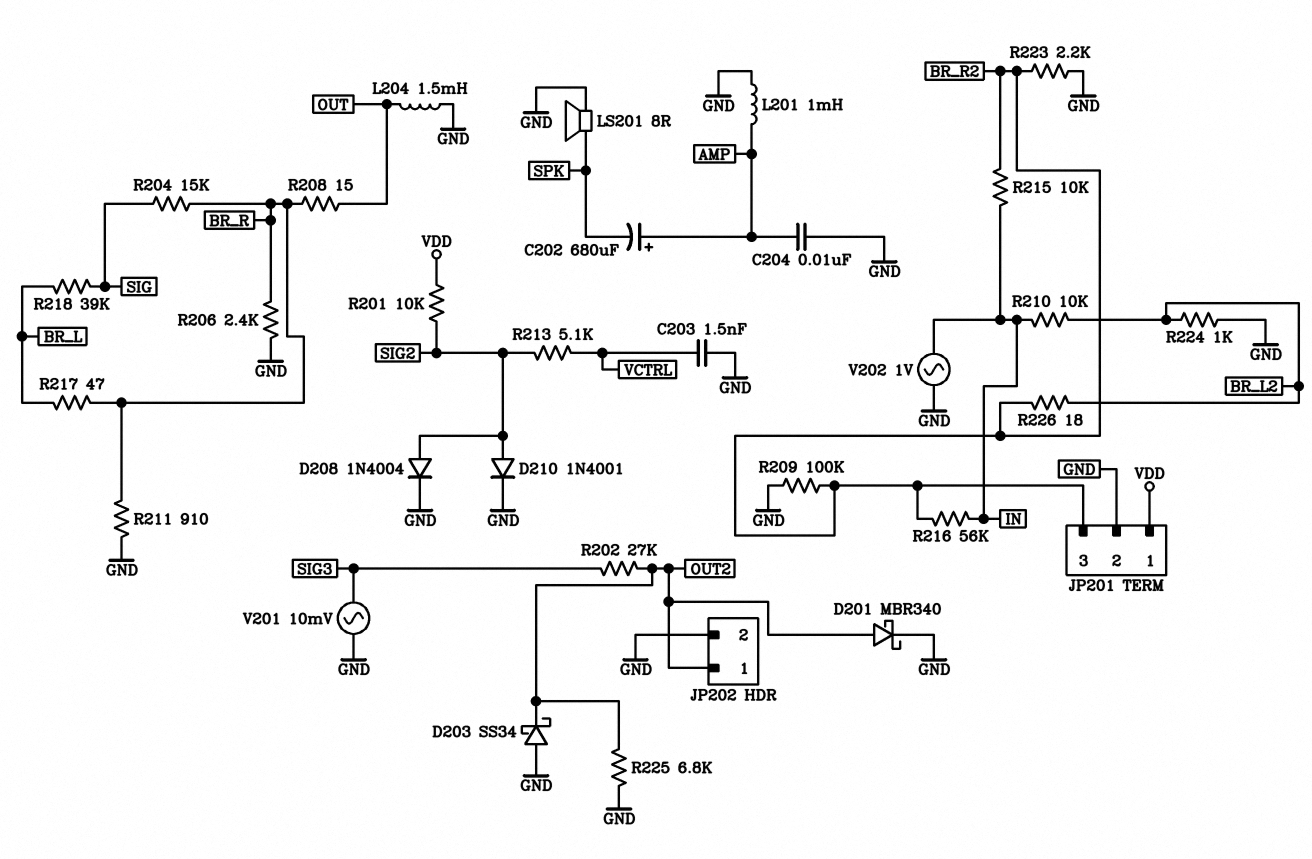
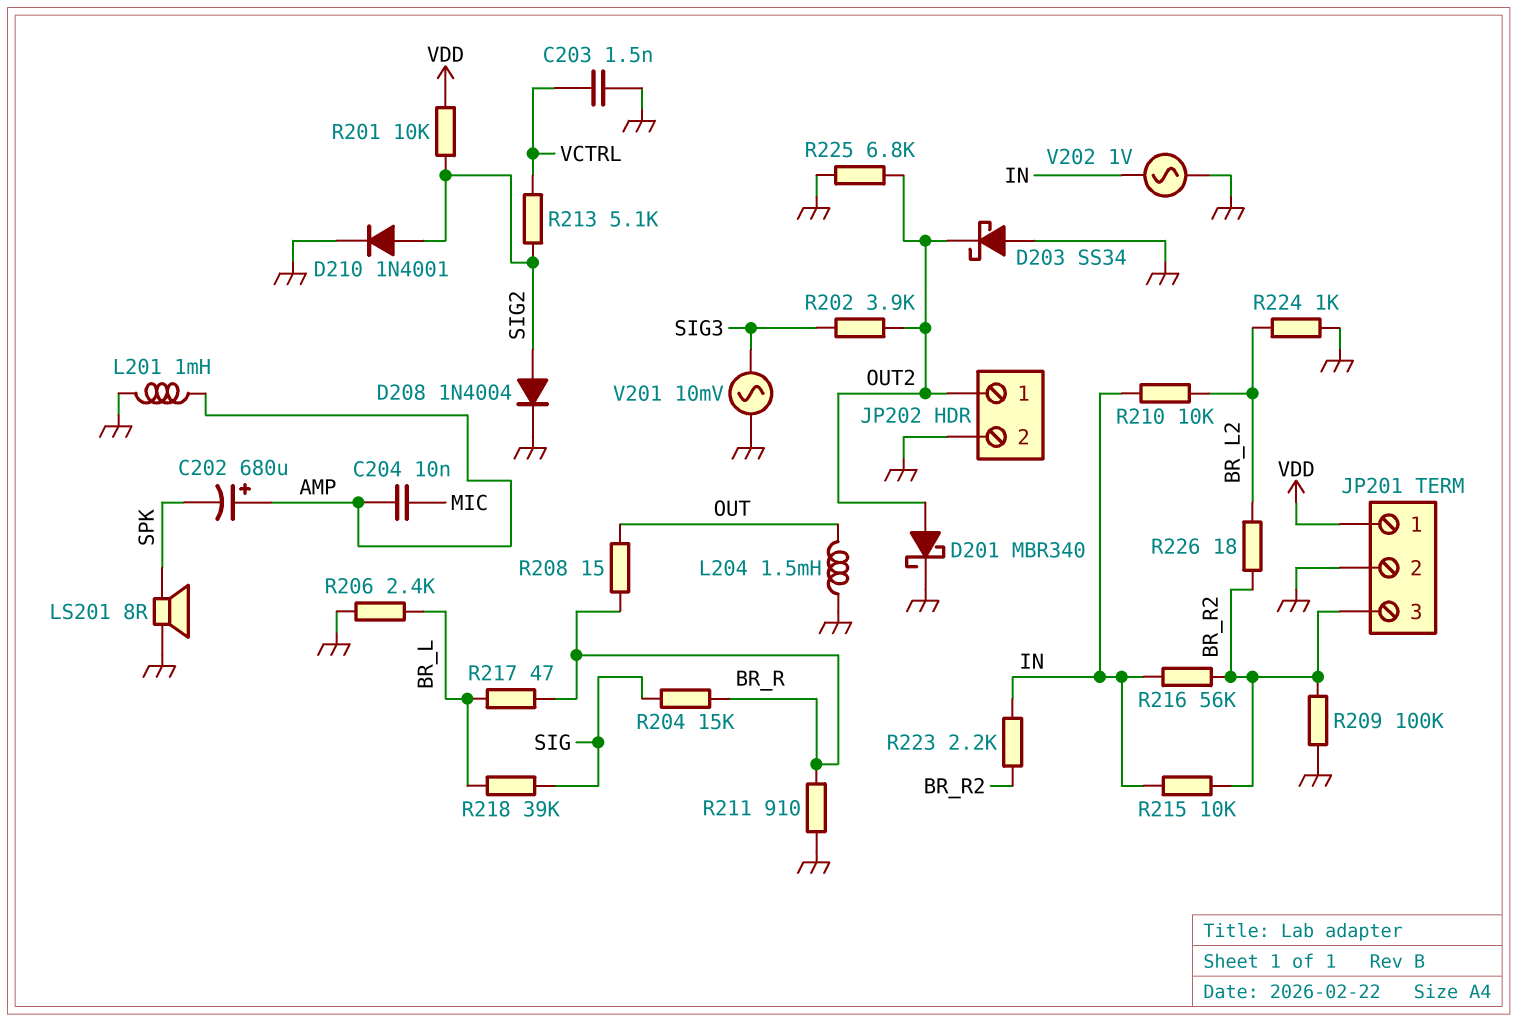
C204: 10nF (AMP, GND) -> 10nF (AMP, MIC)
R202: 27k (OUT2, SIG3) -> 3.9k (OUT2, SIG3)
R206: 2.4k (BR_R, GND) -> 2.4k (BR_L, GND)
R223: 2.2k (BR_R2, GND) -> 2.2k (BR_R2, IN)

